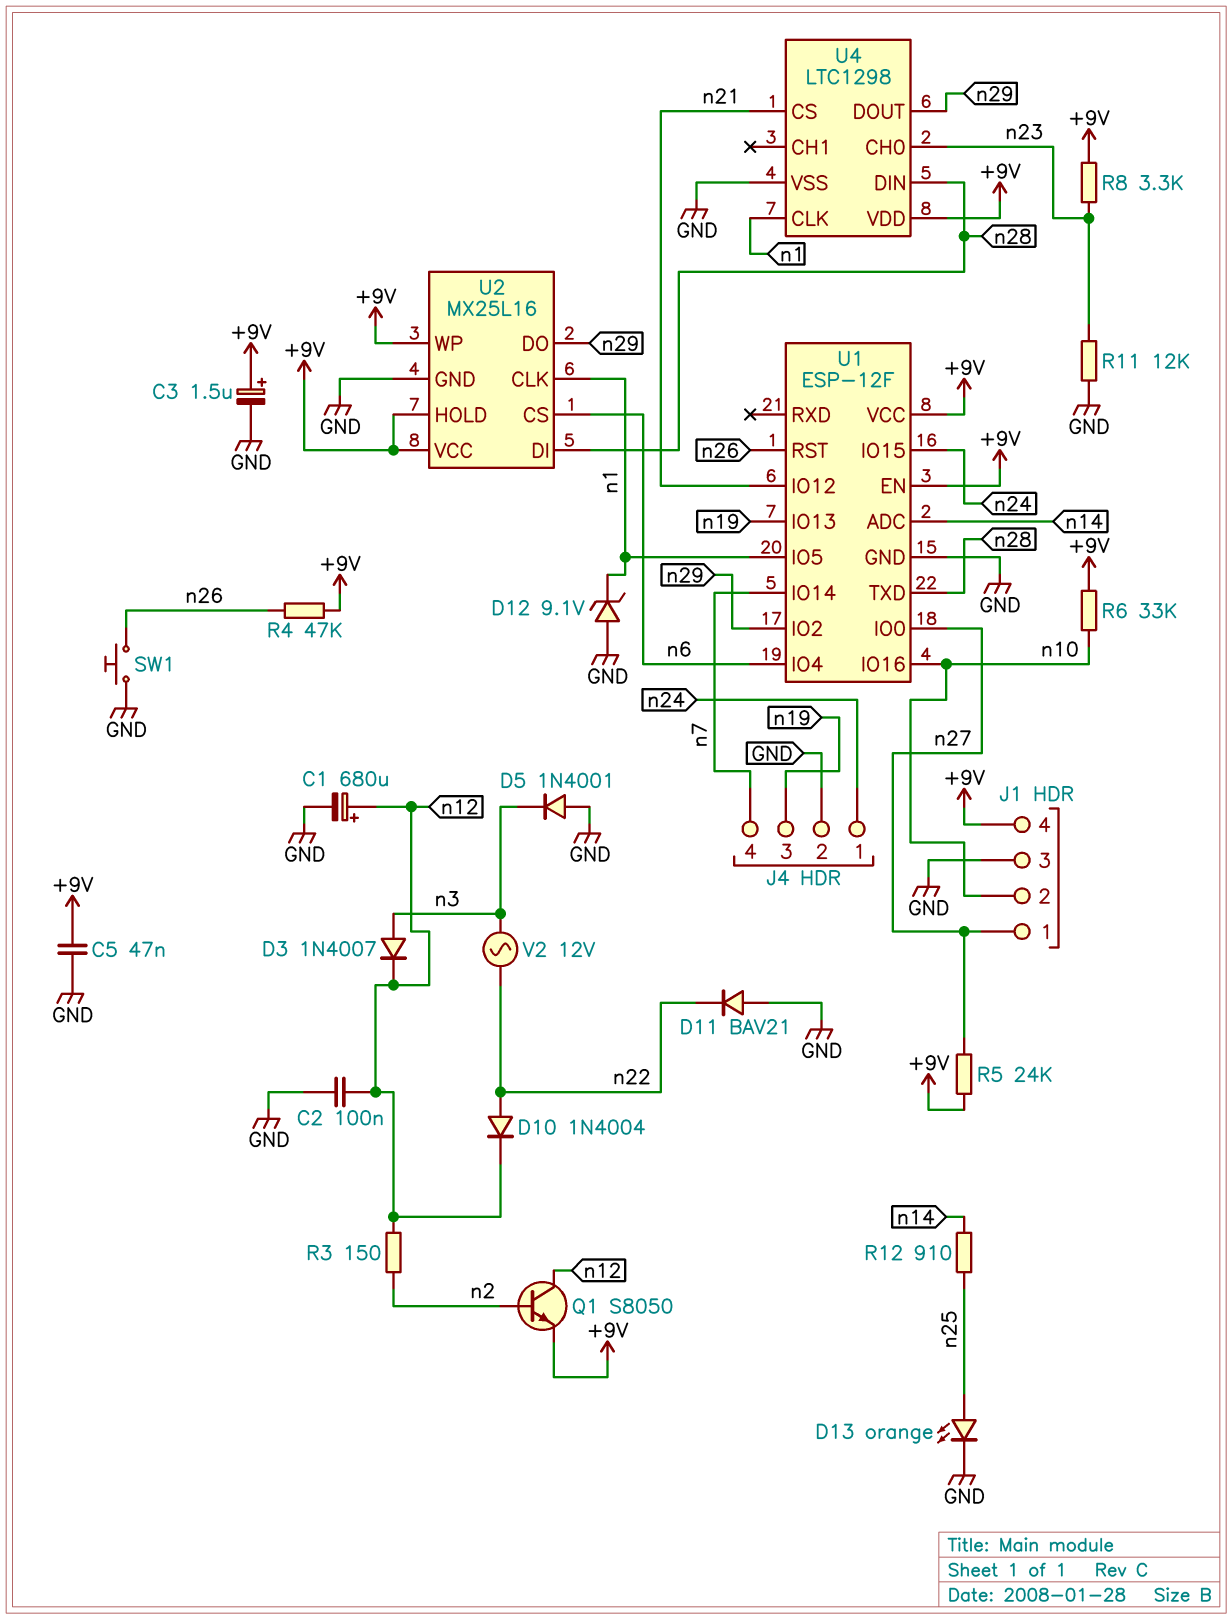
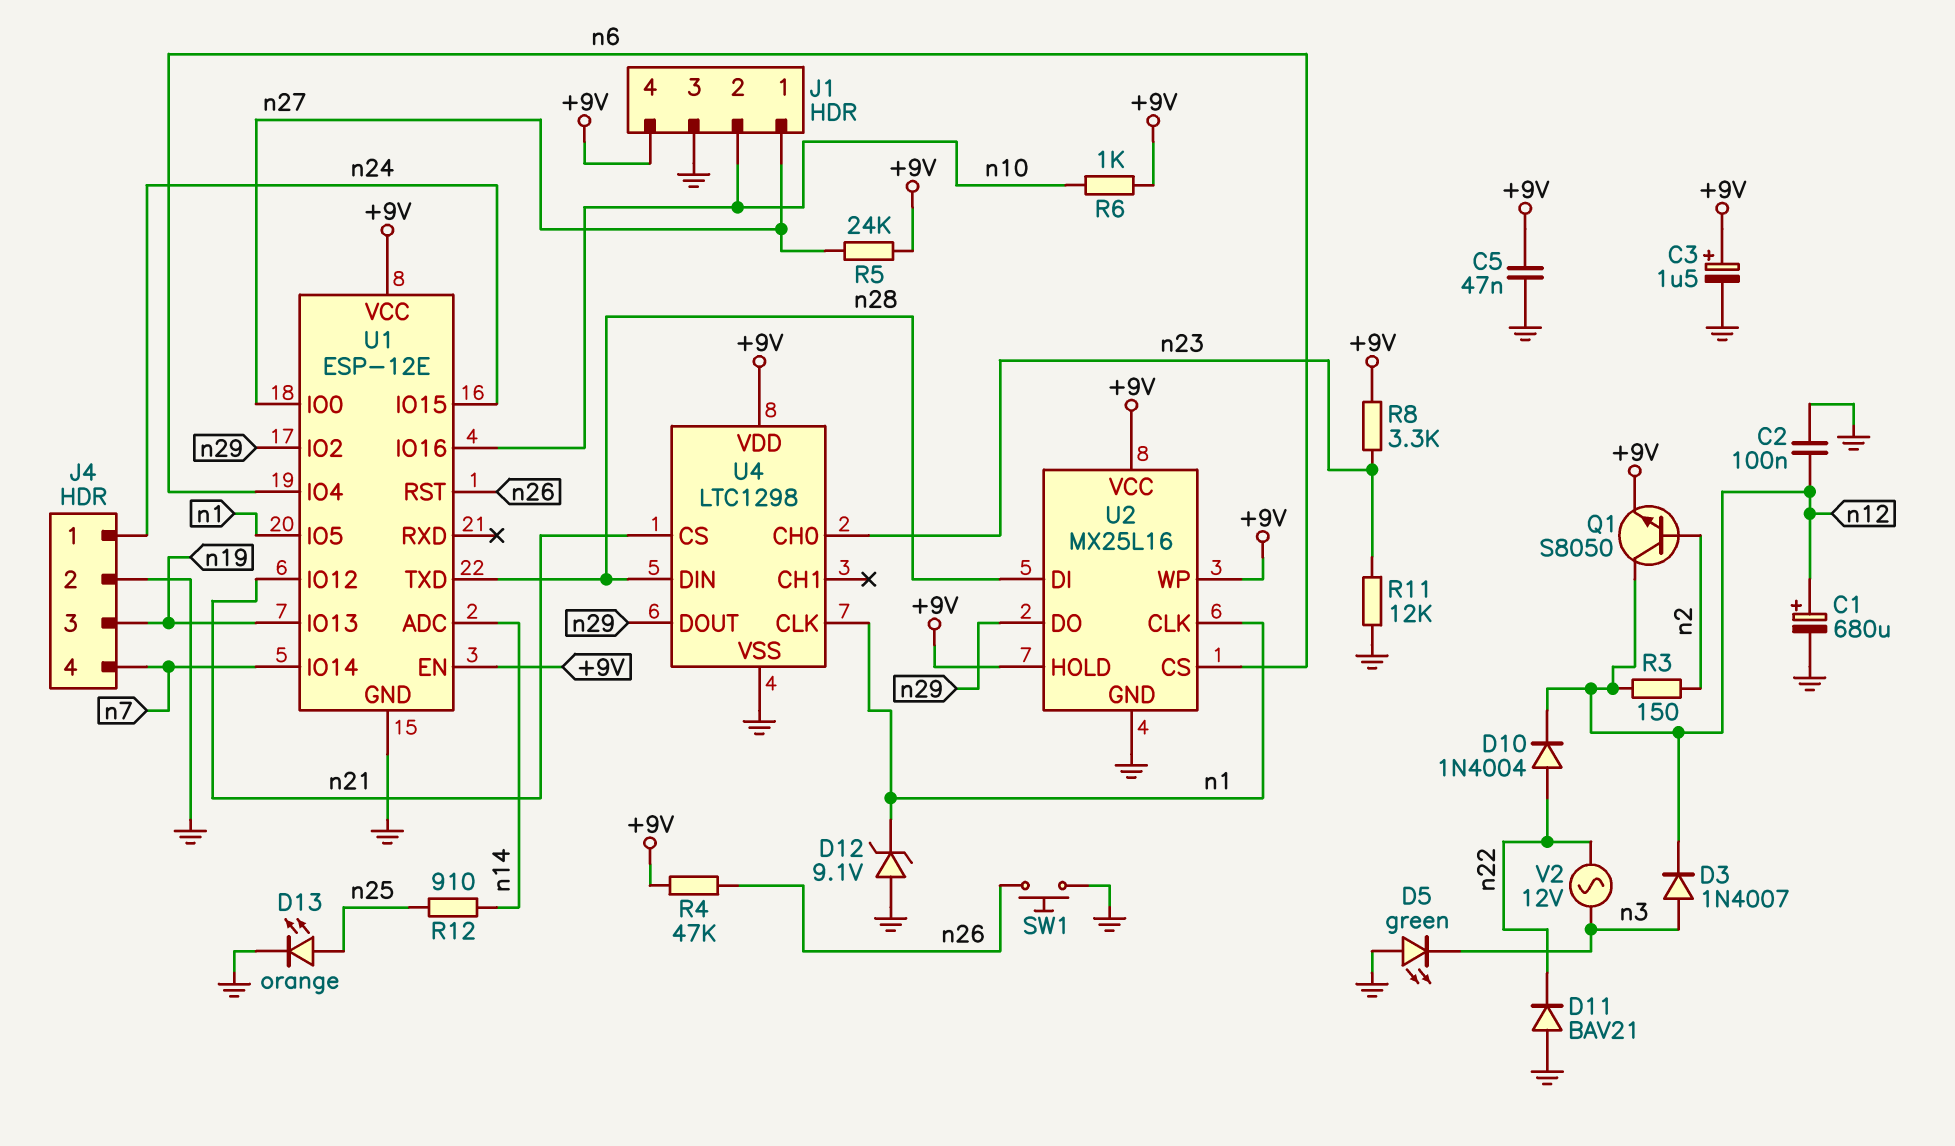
D5: diode 1N4001 (A GND, K n3) -> LED green (A GND, K n3)
R6: 33k (+9V, n10) -> 1k (+9V, n10)
U1: ESP-12F -> ESP-12E

